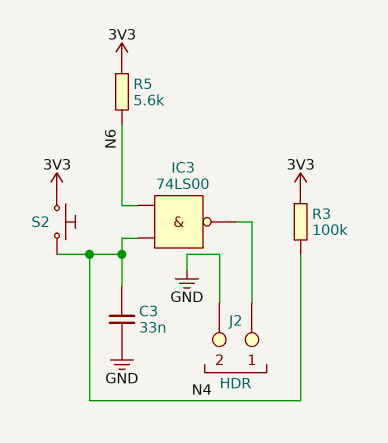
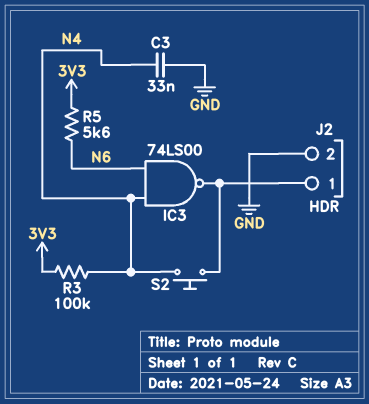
S2: button (3V3, N4) -> button (J2/1, N4)

